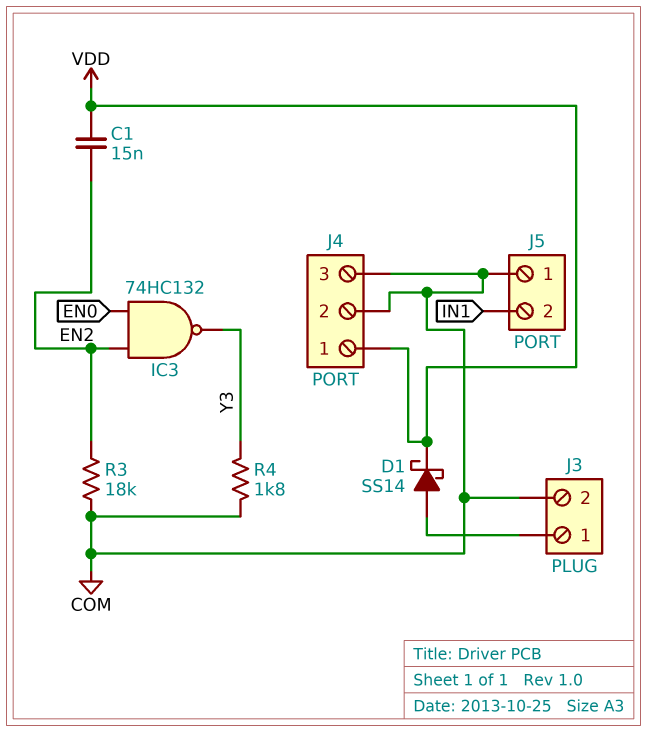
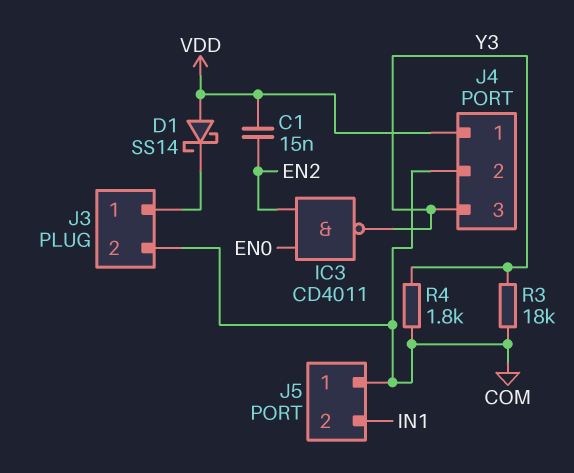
D1: schottky SS14 (A J3/1, K VDD) -> schottky SS14 (A VDD, K J3/1)
IC3: NAND 74HC132 (in EN0, in EN2, out Y3) -> NAND CD4011 (in EN0, in EN2, out Y3)
J4 pin 3: COM -> Y3
R3: 18k (COM, EN2) -> 18k (COM, Y3)

